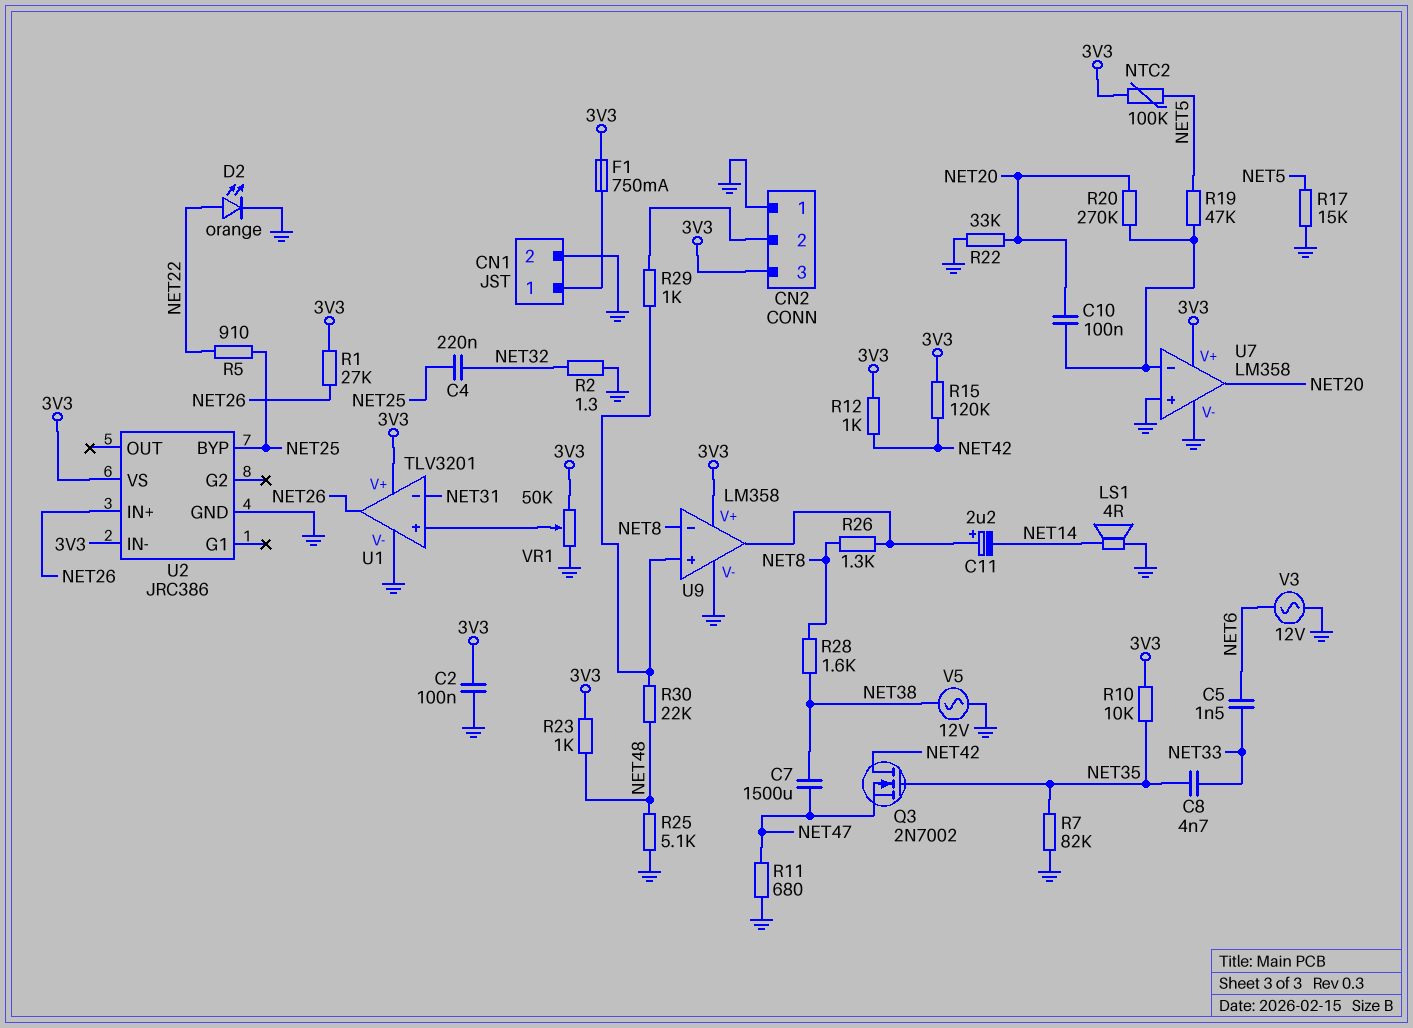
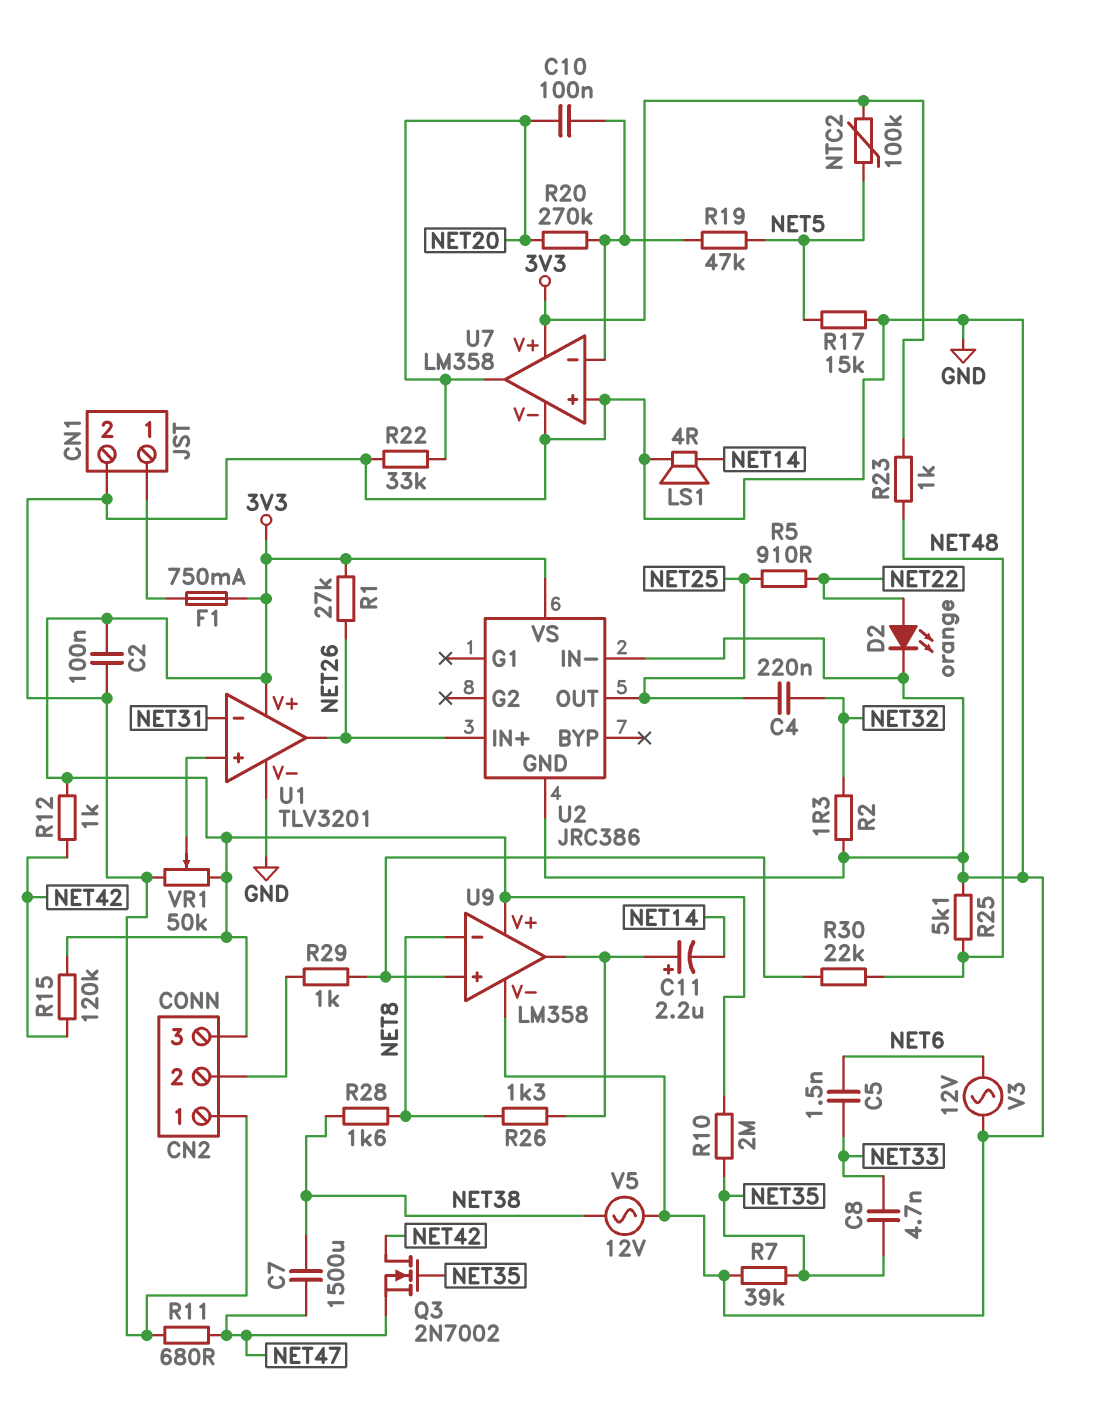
R7: 82k (GND, NET35) -> 39k (GND, NET35)
R10: 10k (3V3, NET35) -> 2M (3V3, NET35)
U2 pin BYP: NET25 -> none
U2 pin IN-: 3V3 -> GND
U2 pin OUT: none -> NET25

